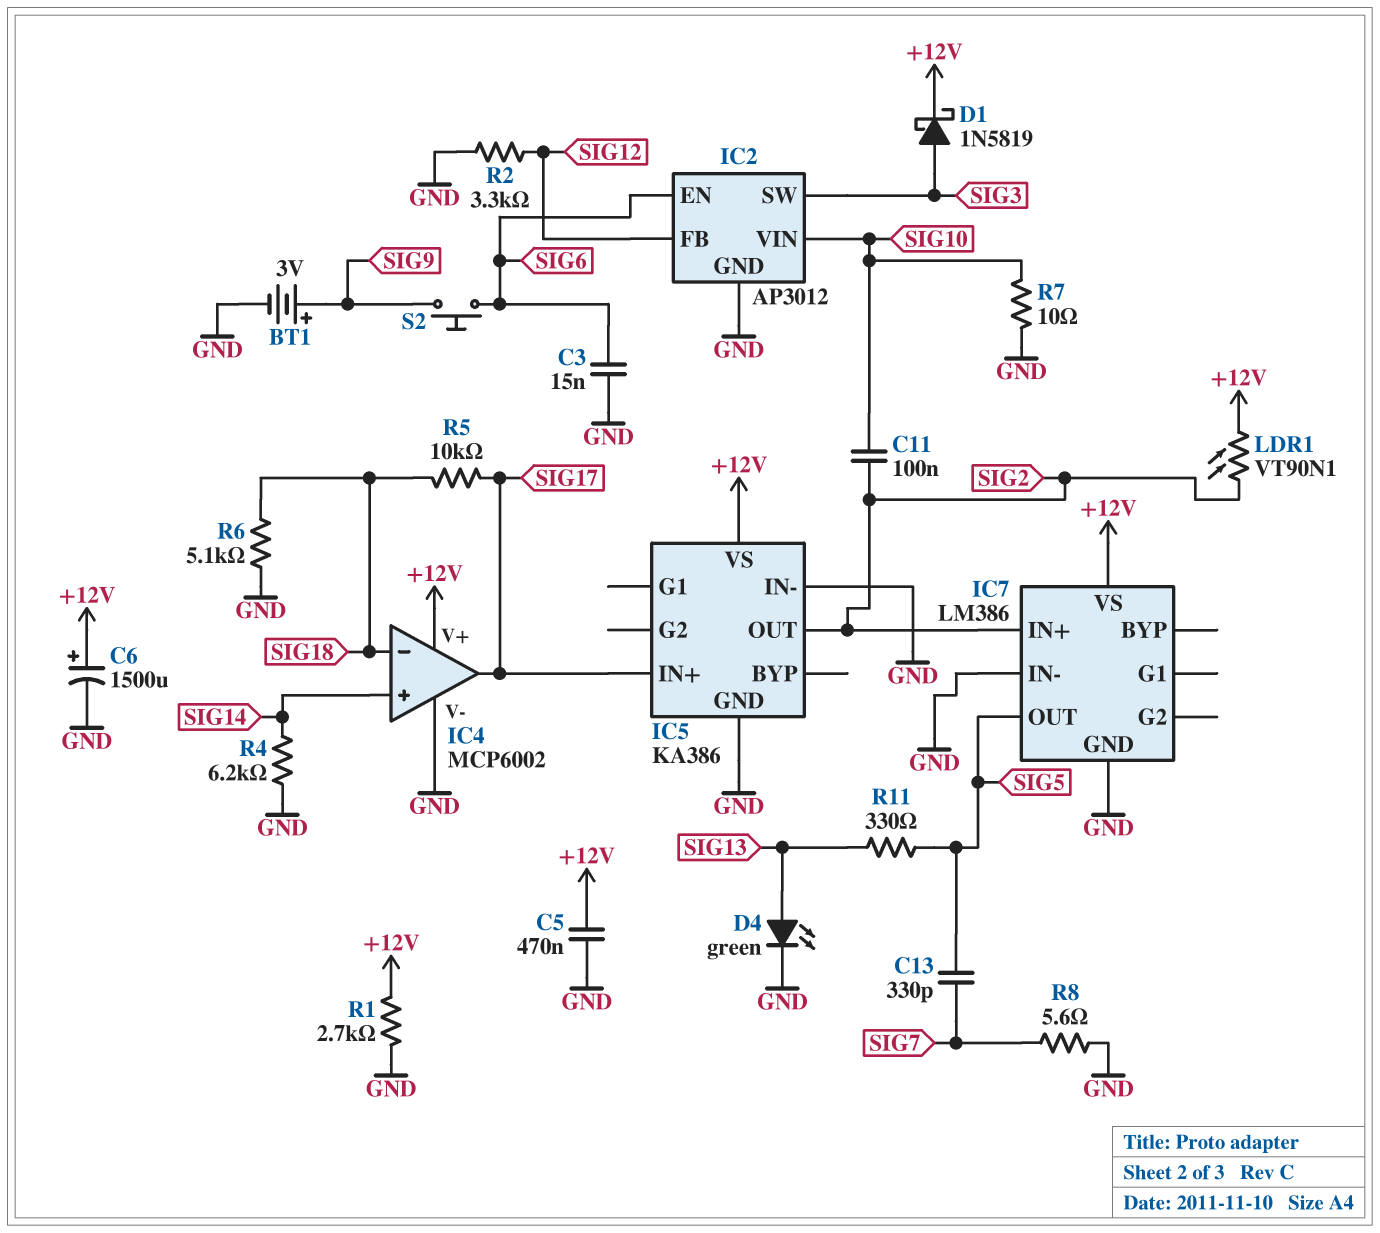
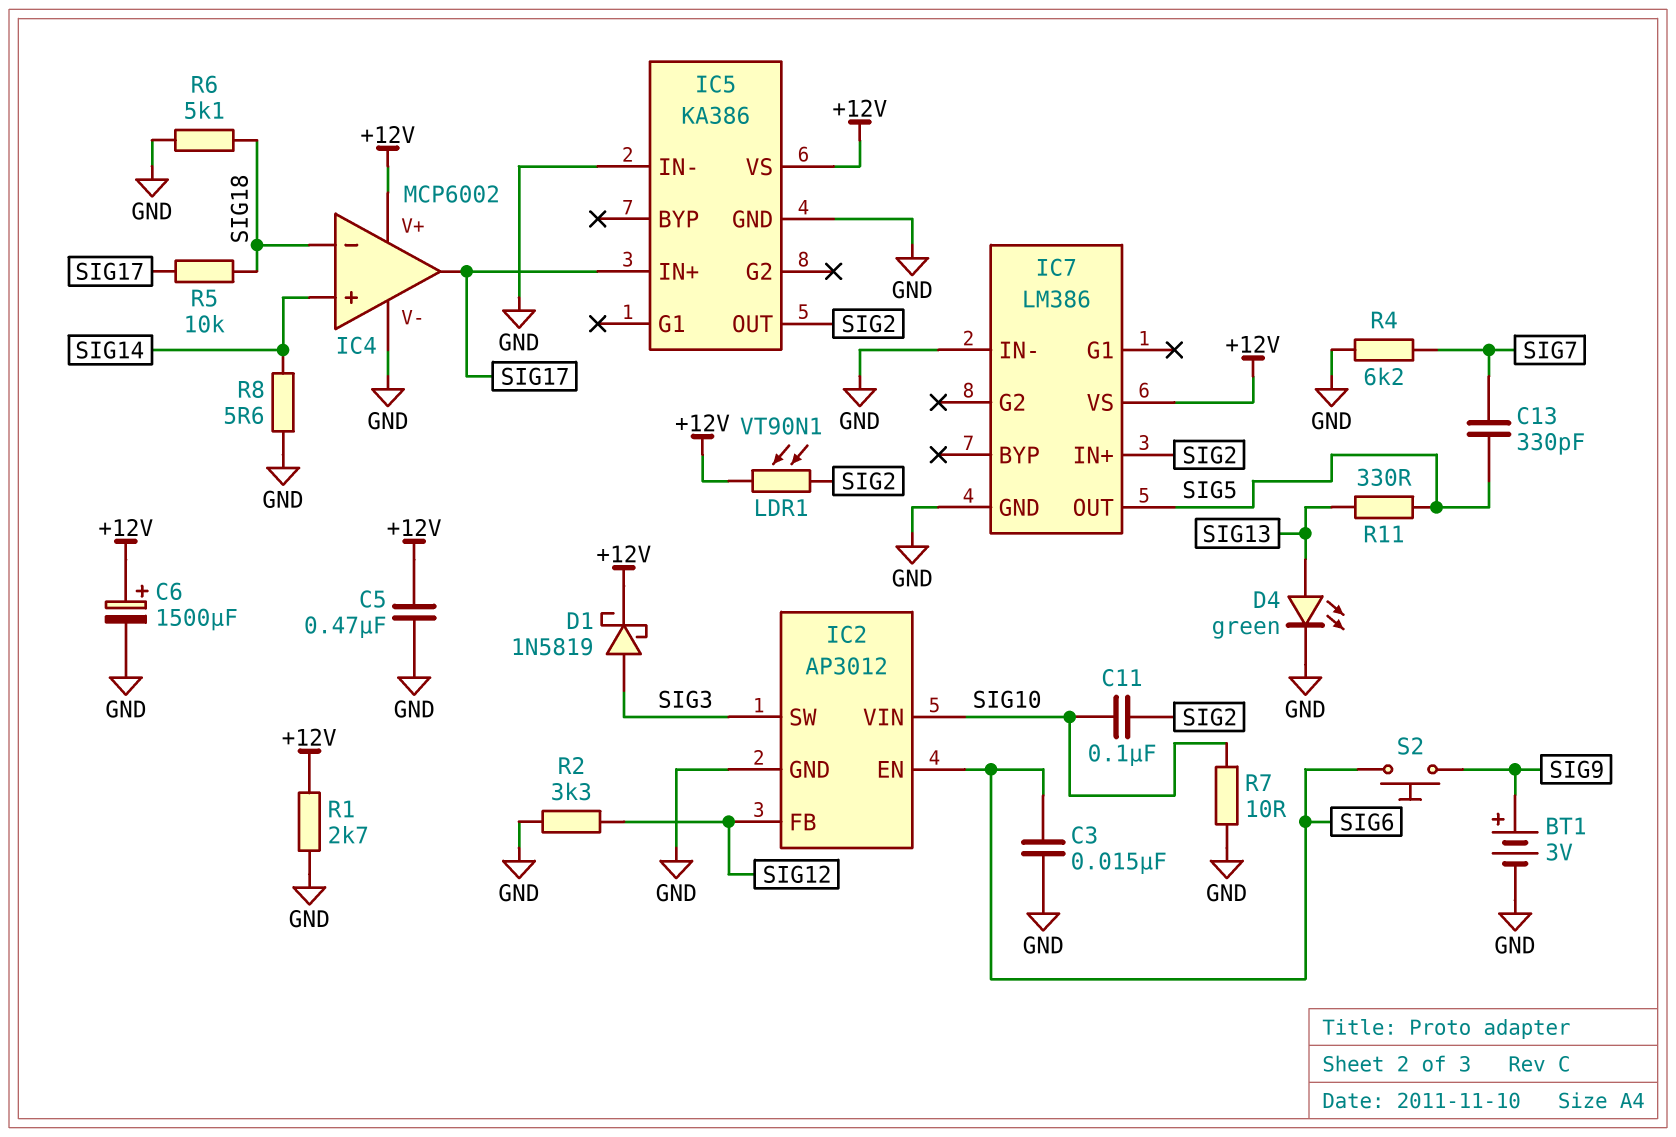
R4: 6.2k (GND, SIG14) -> 6.2k (GND, SIG7)
R8: 5.6 (GND, SIG7) -> 5.6 (GND, SIG14)

